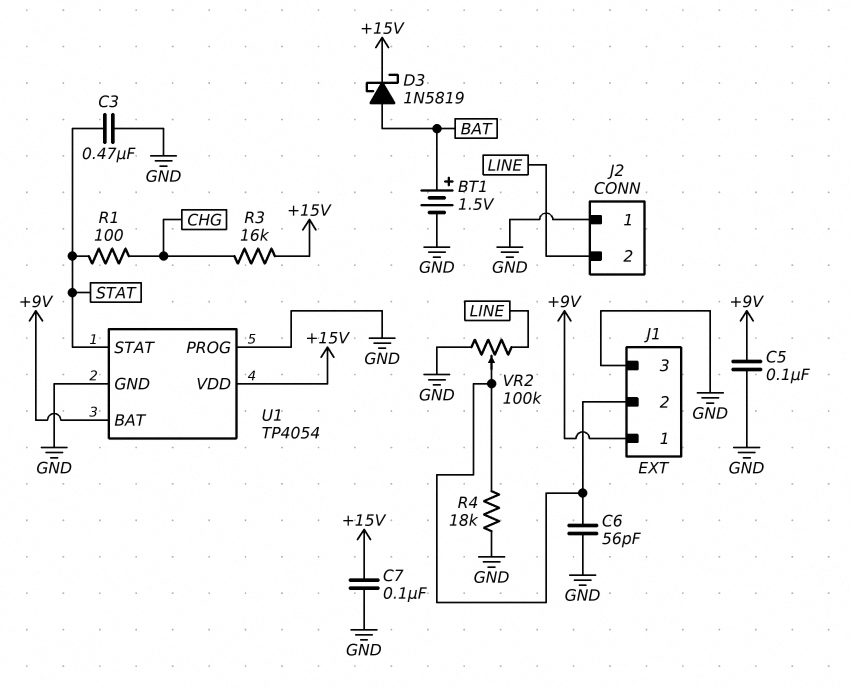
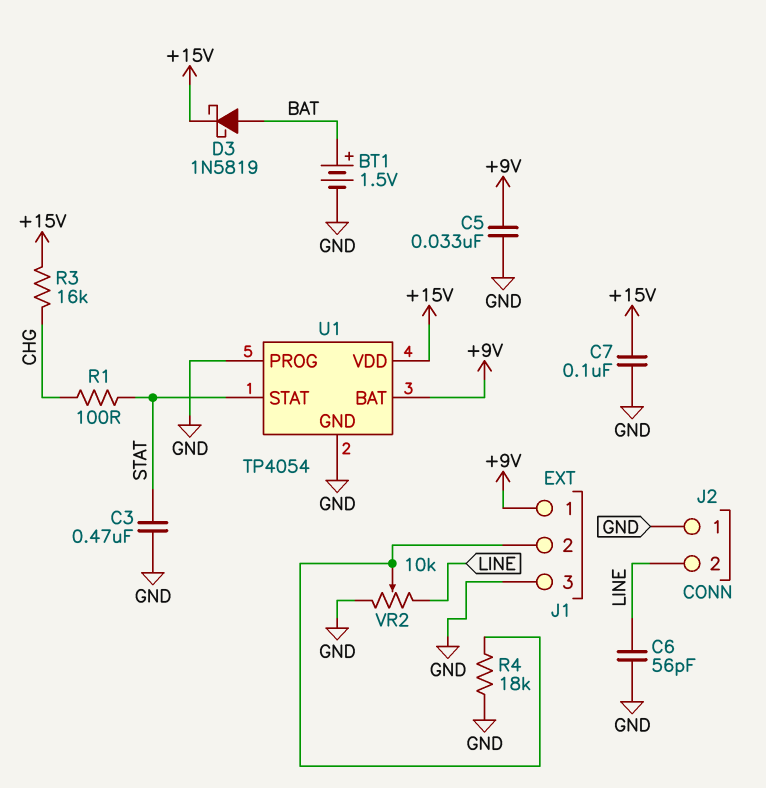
C5: 100nF (+9V, GND) -> 33nF (+9V, GND)
C6: 56pF (GND, J1/2) -> 56pF (GND, LINE)
VR2: 100k (GND, LINE, wiper J1/2) -> 10k (GND, LINE, wiper J1/2)

